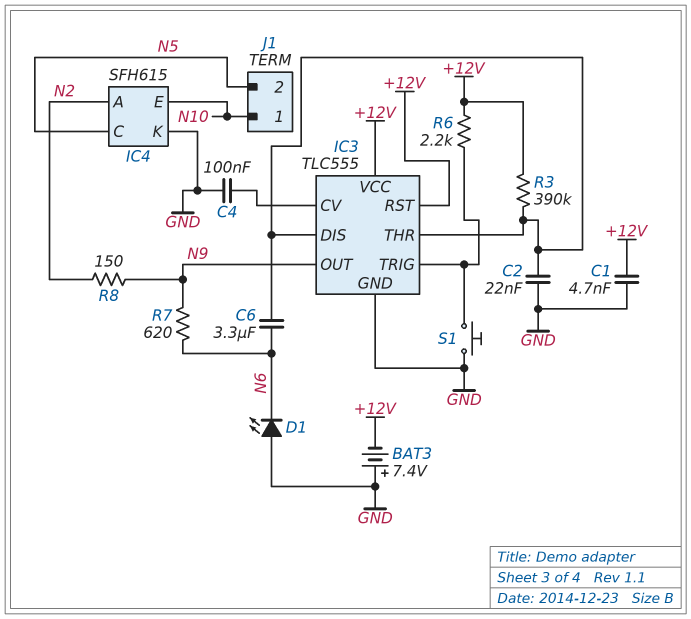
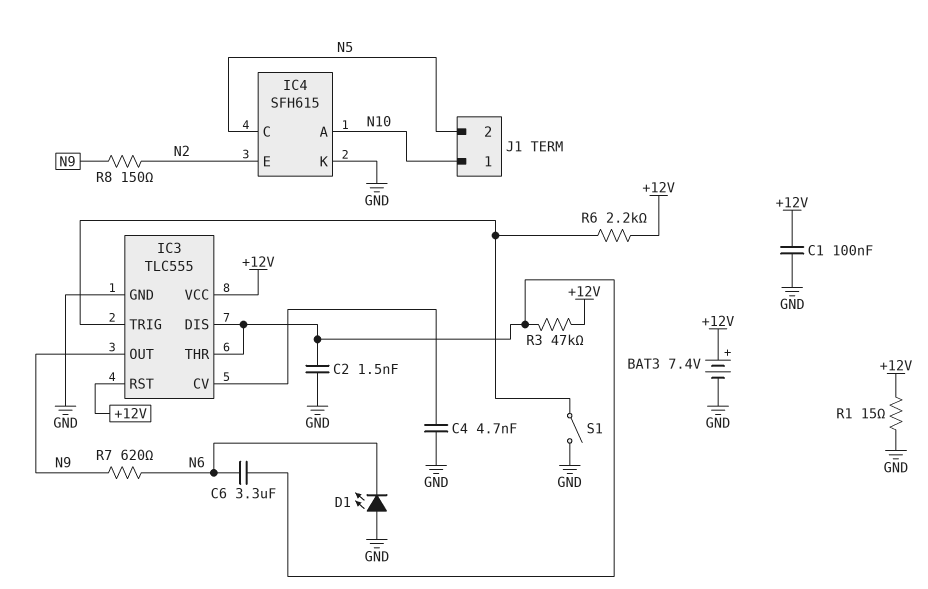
BAT3: 7.4V (plus GND, minus +12V) -> 7.4V (plus +12V, minus GND)
C1: 4.7nF (+12V, GND) -> 100nF (+12V, GND)
C2: 22nF (GND, IC3/DIS) -> 1.5nF (GND, IC3/DIS)
C4: 100nF (GND, IC3/CV) -> 4.7nF (GND, IC3/CV)
IC4 pin A: N2 -> N10
IC4 pin E: N10 -> N2
R1: none -> 15 (+12V, GND)
R3: 390k (+12V, IC3/DIS) -> 47k (+12V, IC3/DIS)
S1: button (GND, IC3/TRIG) -> switch (GND, IC3/TRIG)

